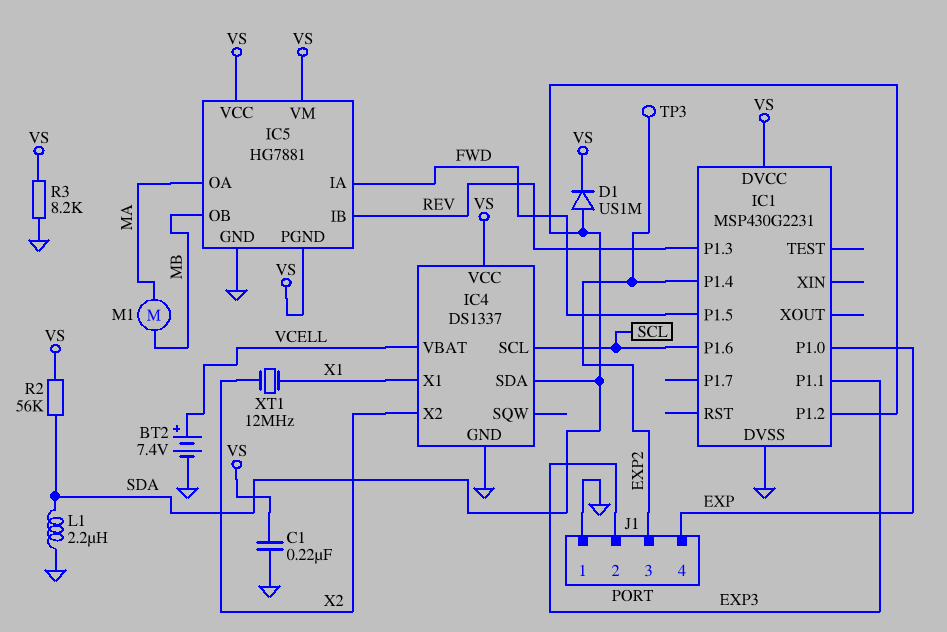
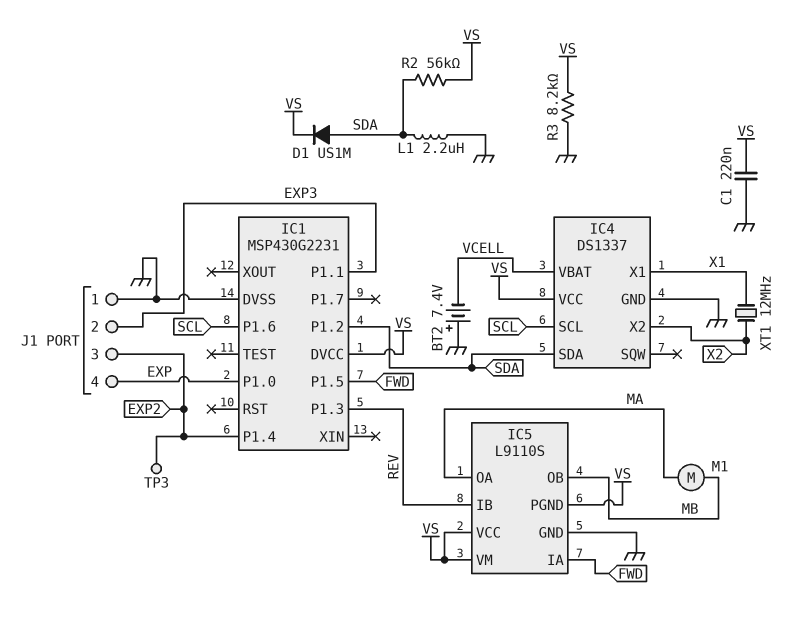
BT2: 7.4V (plus VCELL, minus GND) -> 7.4V (plus GND, minus VCELL)
IC5: HG7881 -> L9110S

